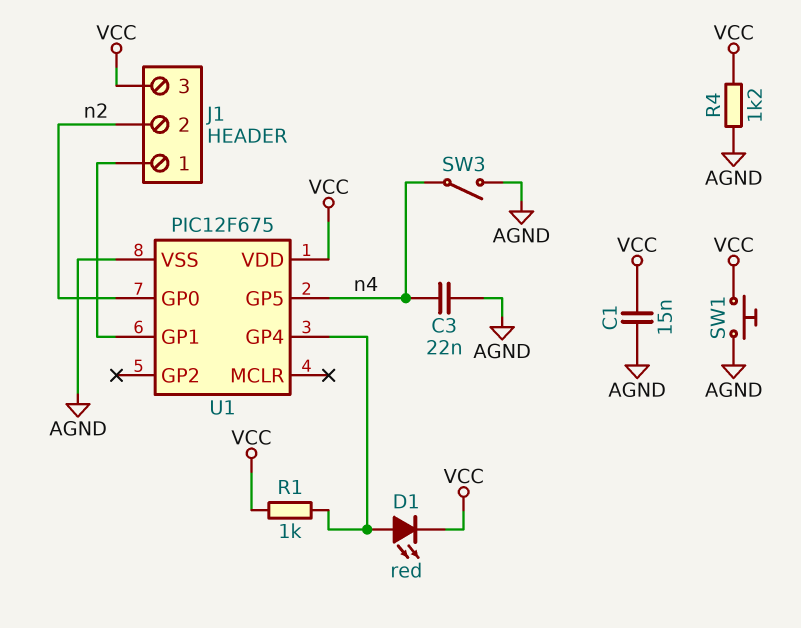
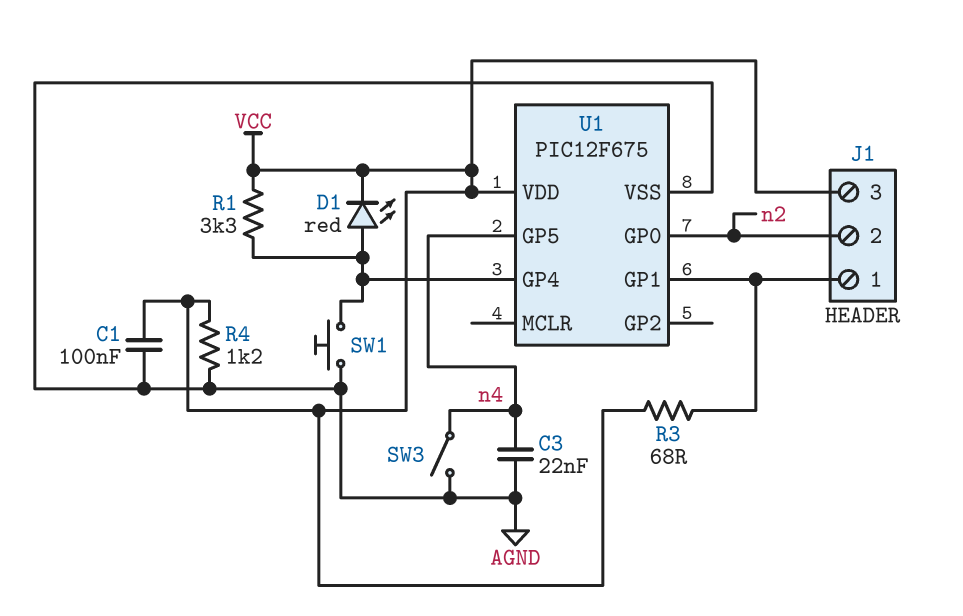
C1: 15nF (AGND, VCC) -> 100nF (AGND, VCC)
R1: 1k (U1/GP4, VCC) -> 3.3k (U1/GP4, VCC)
R3: none -> 68 (J1/1, VCC)
SW1: button (AGND, VCC) -> button (AGND, U1/GP4)

